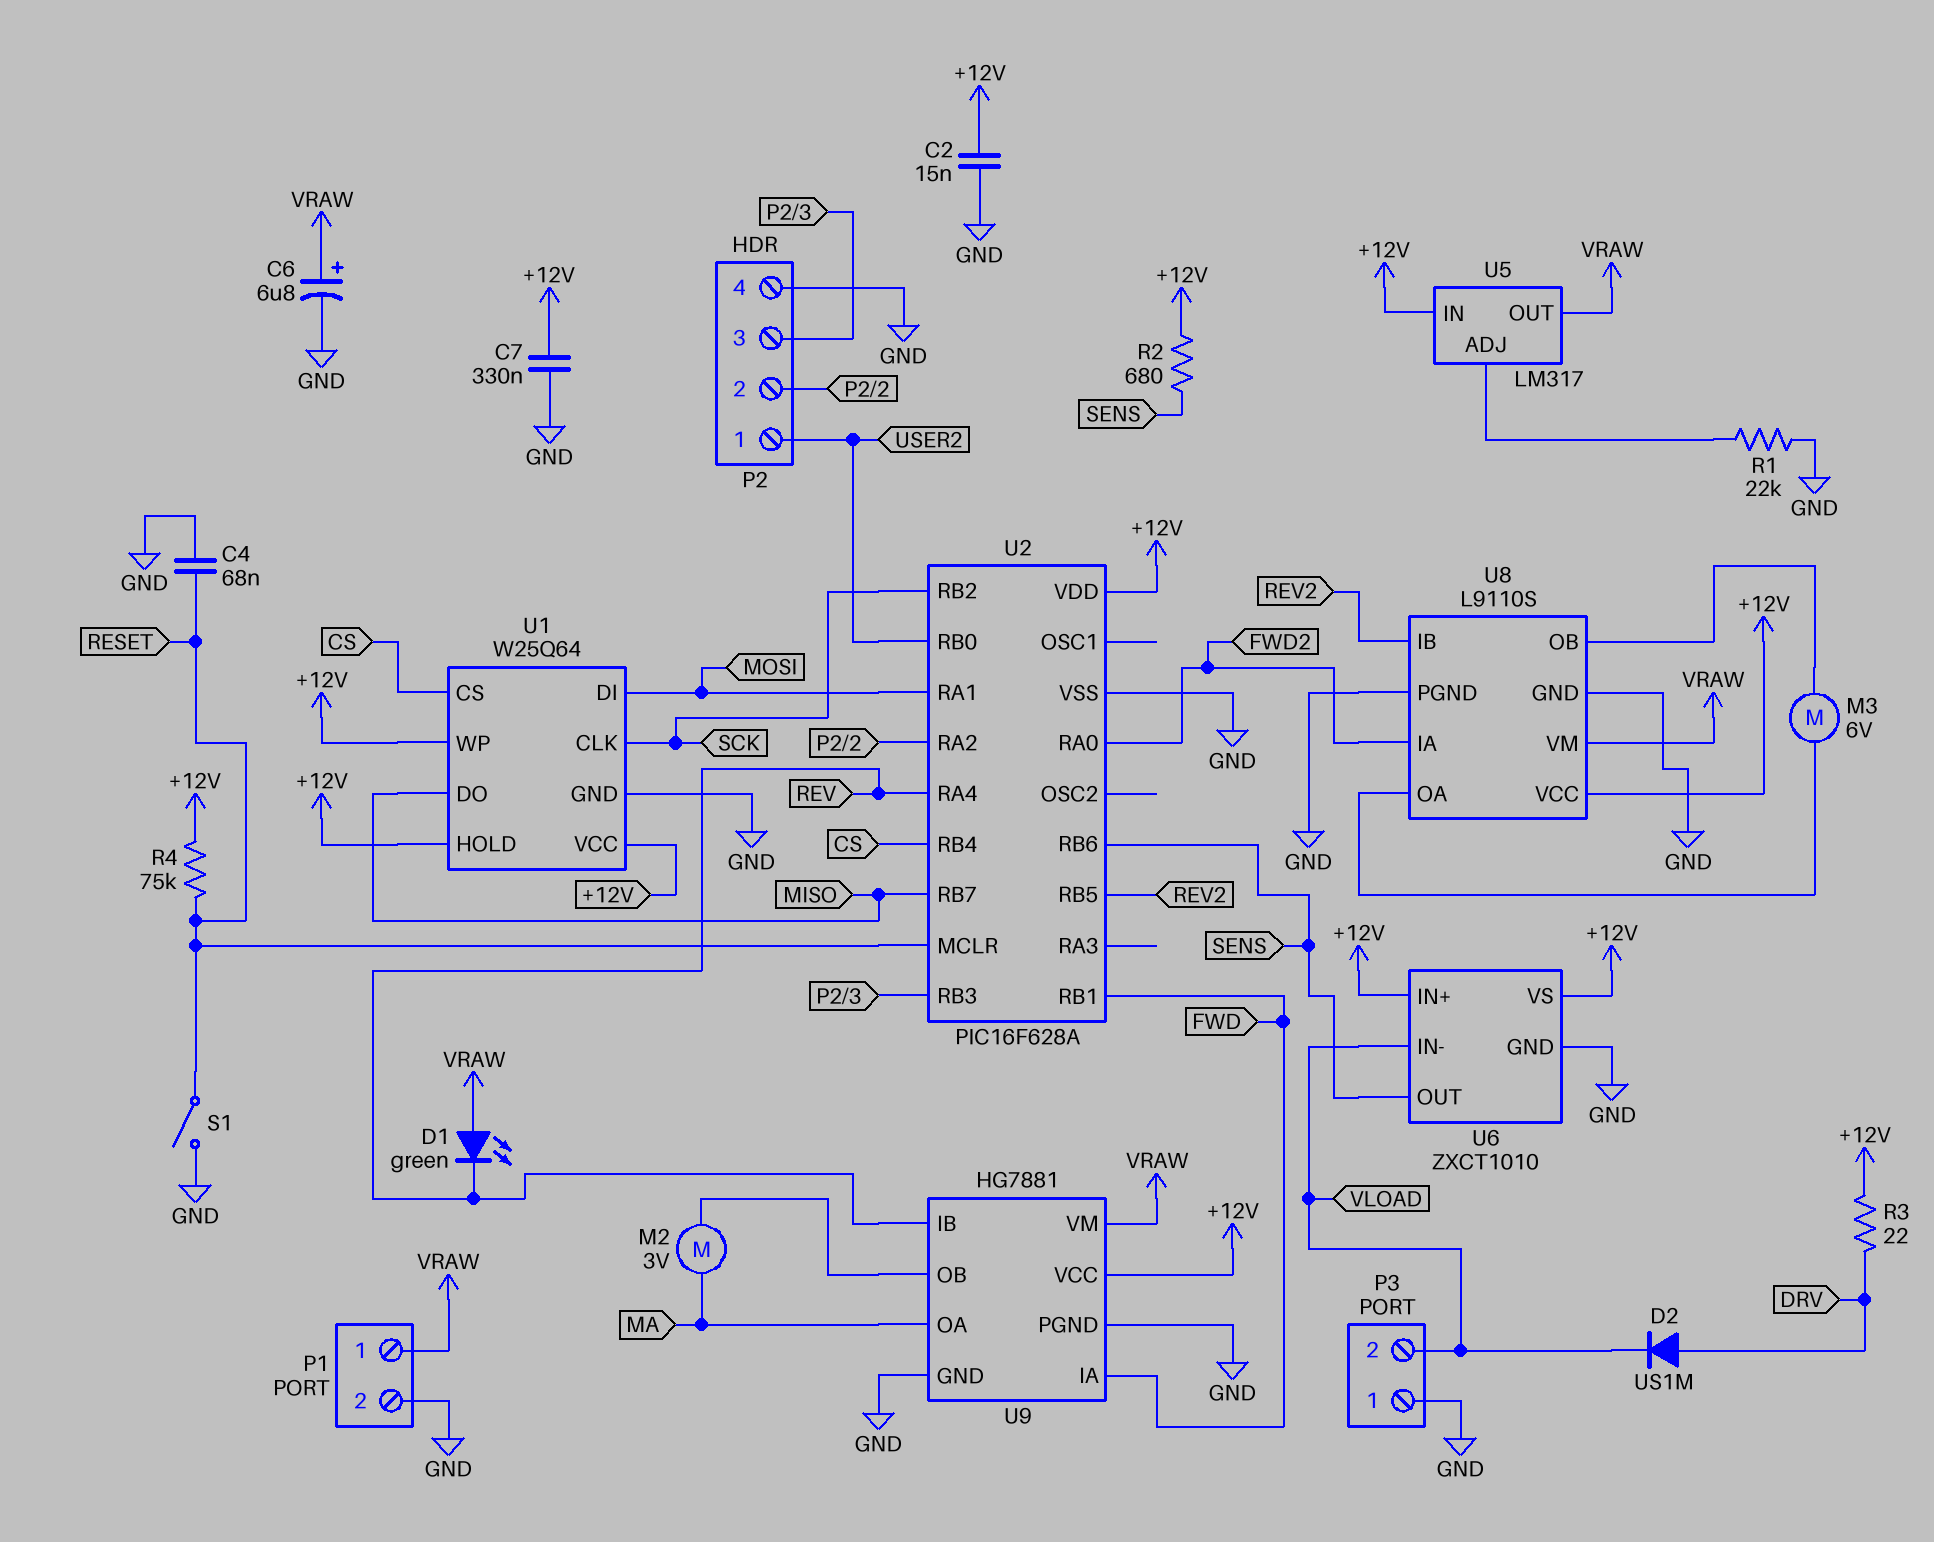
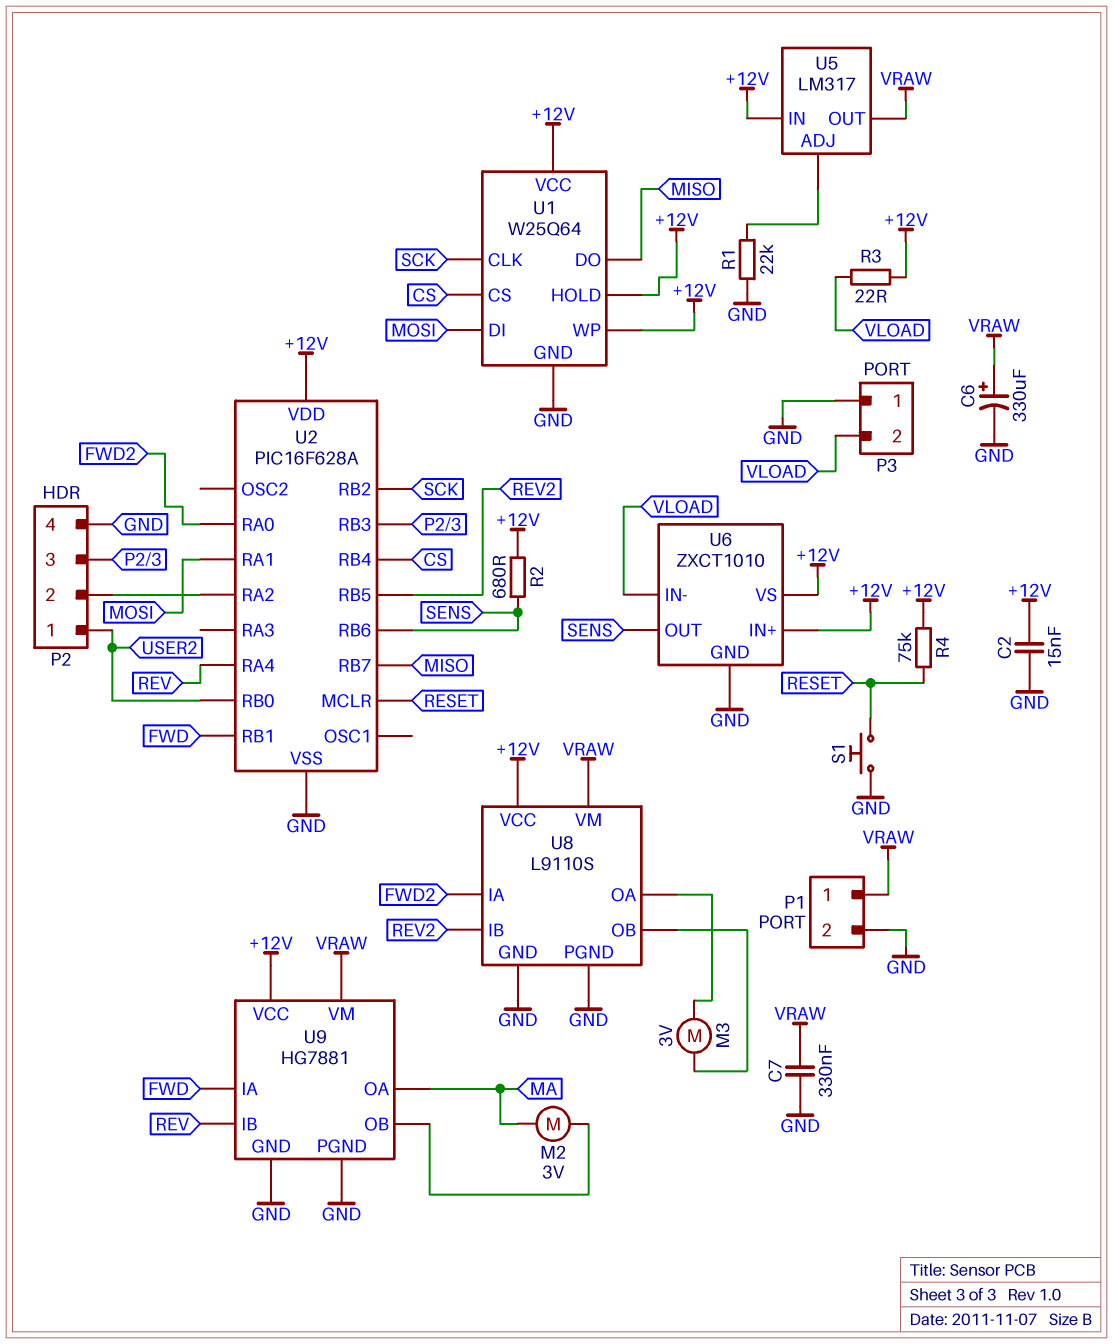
C4: 68nF (GND, RESET) -> none
C6: 6.8uF (plus VRAW, minus GND) -> 330uF (plus VRAW, minus GND)
C7: 330nF (+12V, GND) -> 330nF (GND, VRAW)
D1: LED green (A VRAW, K REV) -> none
D2: diode US1M (A DRV, K VLOAD) -> none
M3: motor 6V (U8/OA, U8/OB) -> motor 3V (U8/OA, U8/OB)
R3: 22 (+12V, DRV) -> 22 (+12V, VLOAD)
S1: switch (GND, RESET) -> button (GND, RESET)

